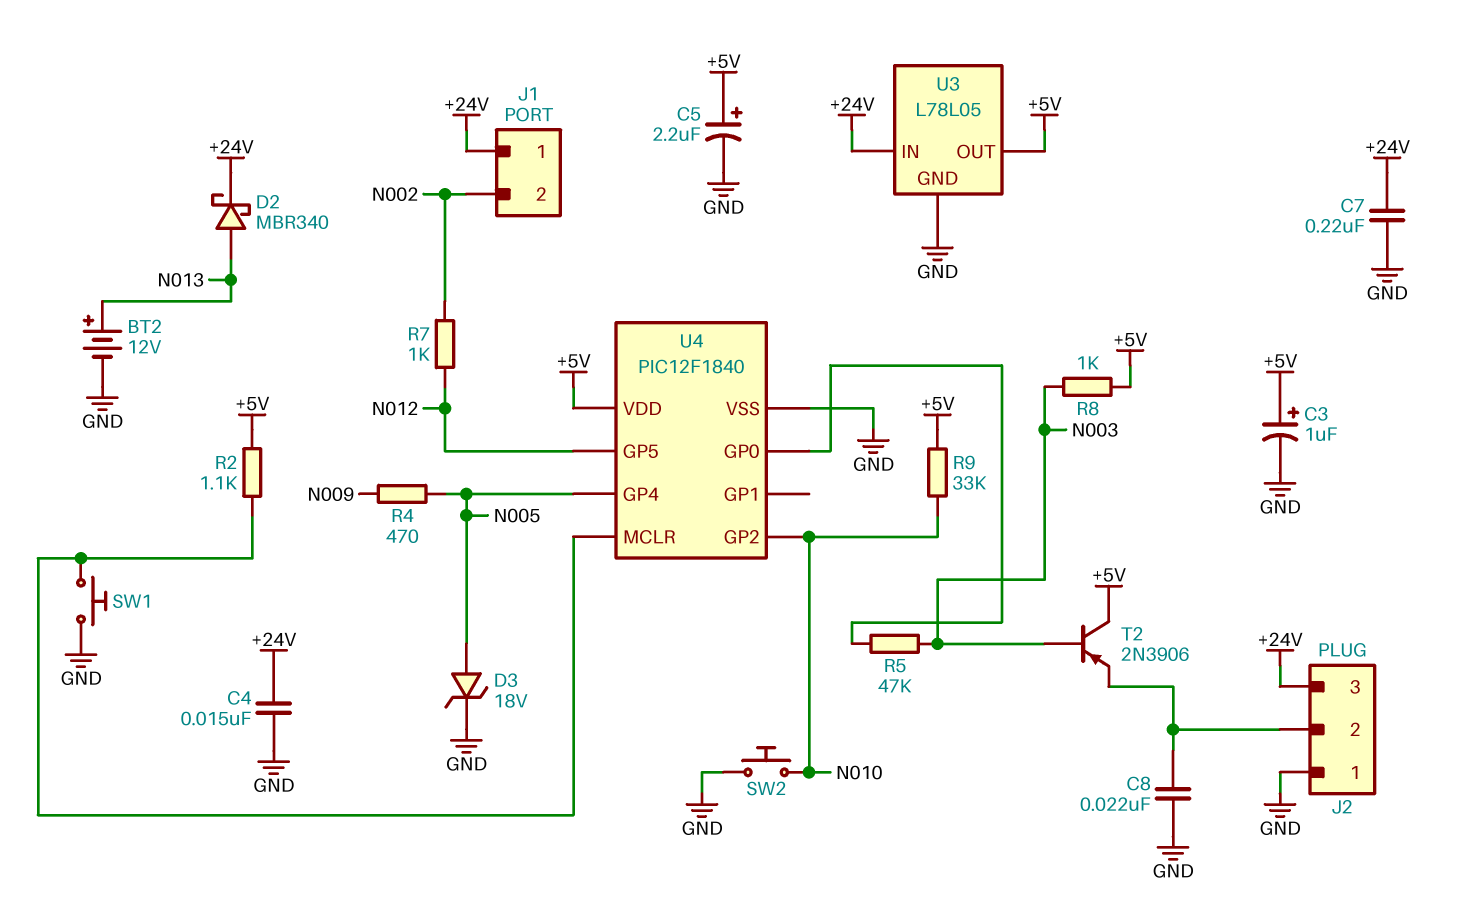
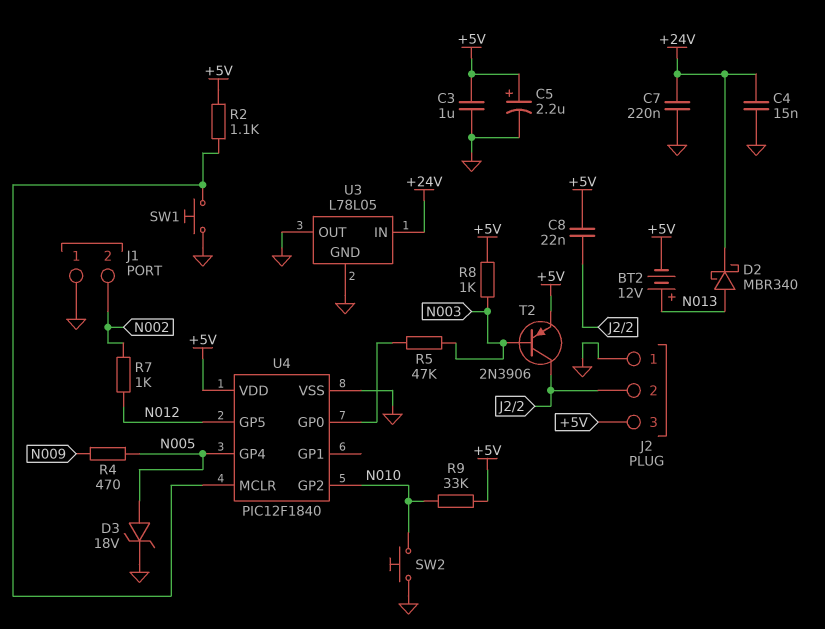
BT2: 12V (plus N013, minus GND) -> 12V (plus N013, minus +5V)
C3: 1uF (plus +5V, minus GND) -> 1uF (+5V, GND)
C8: 22nF (GND, J2/2) -> 22nF (+5V, J2/2)
J1 pin 1: +24V -> GND
J2 pin 3: +24V -> +5V
T2: PNP 2N3906 (B N003, C +5V, E J2/2) -> PNP 2N3906 (B N003, C J2/2, E +5V)
U3 pin OUT: +5V -> GND

